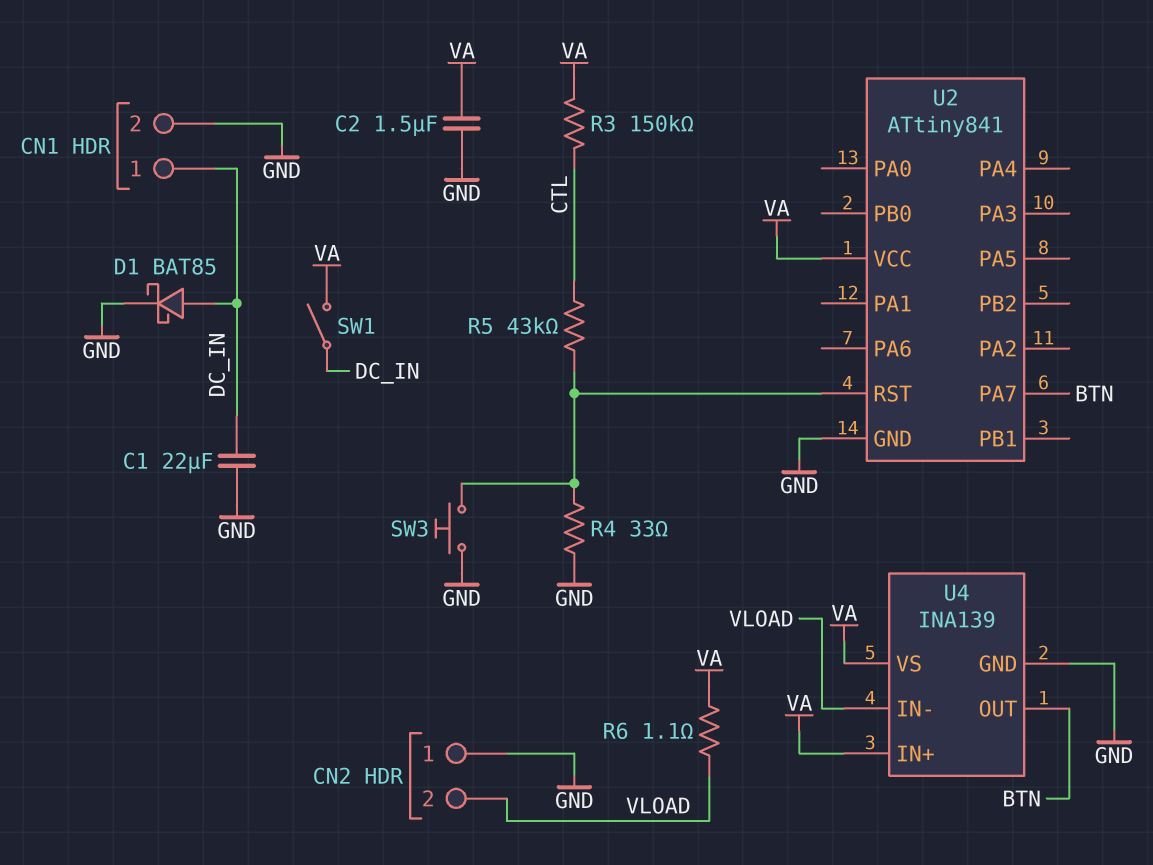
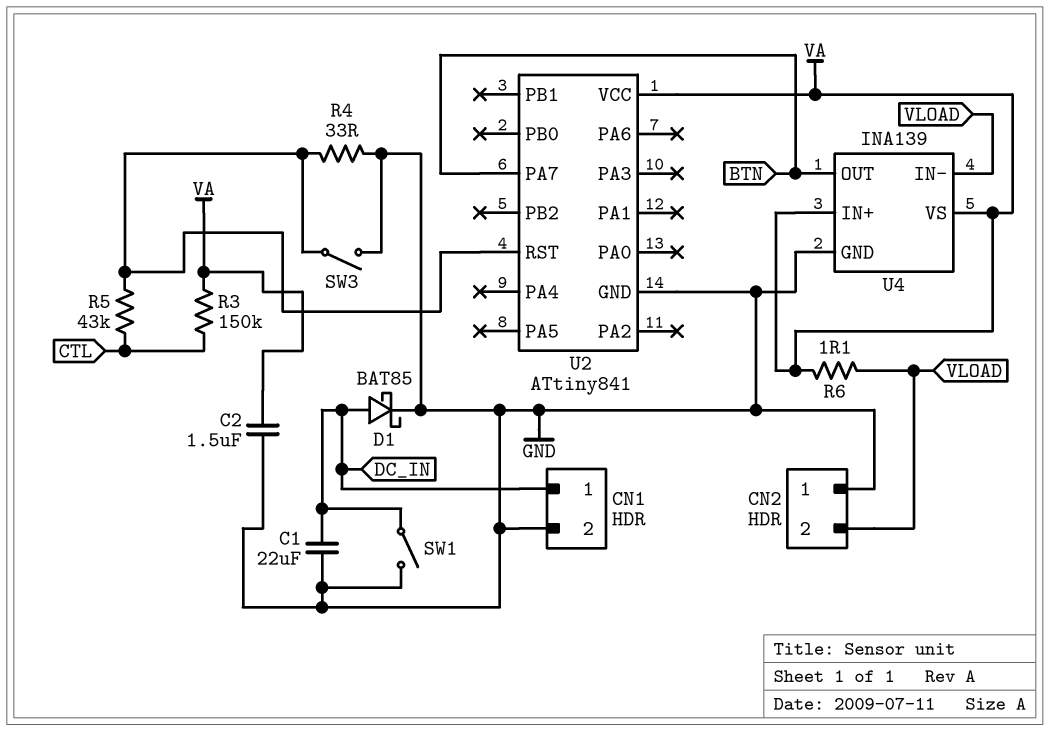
SW1: switch (DC_IN, VA) -> switch (DC_IN, GND)
SW3: button (GND, U2/RST) -> switch (GND, U2/RST)

